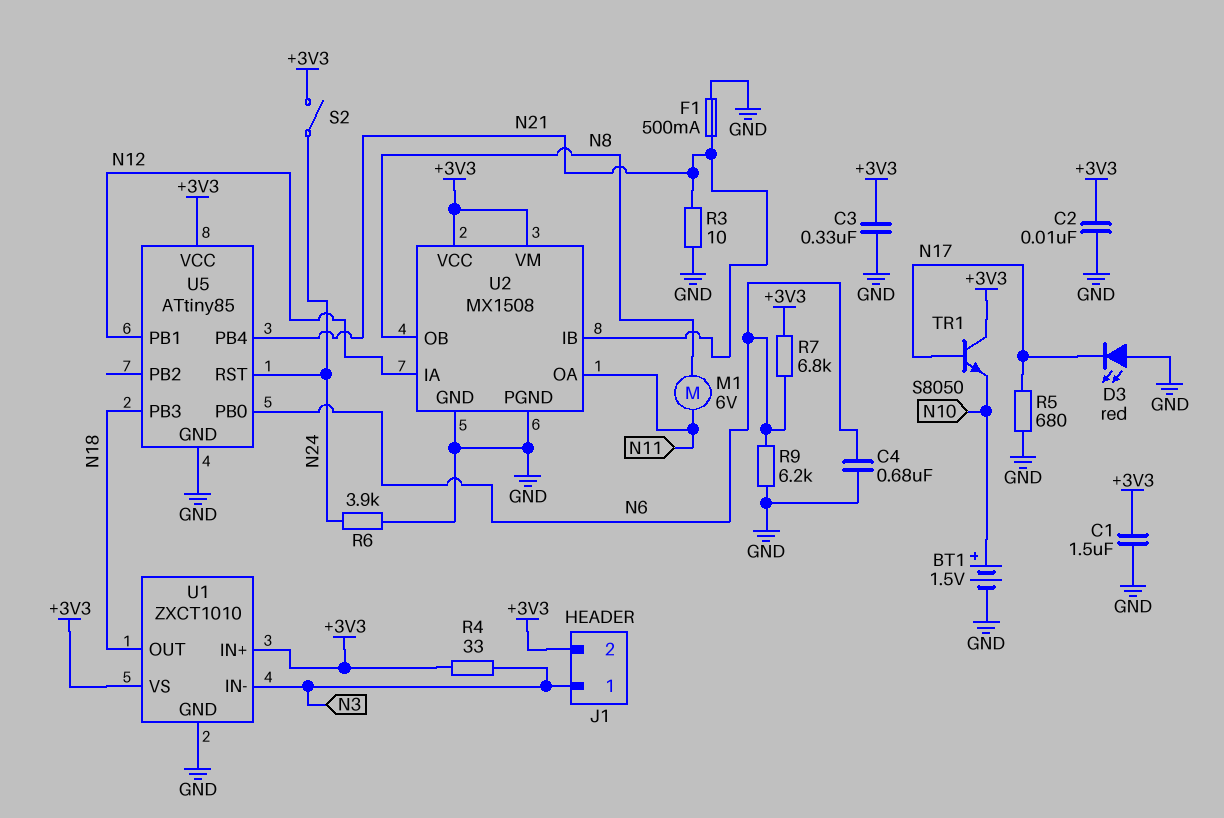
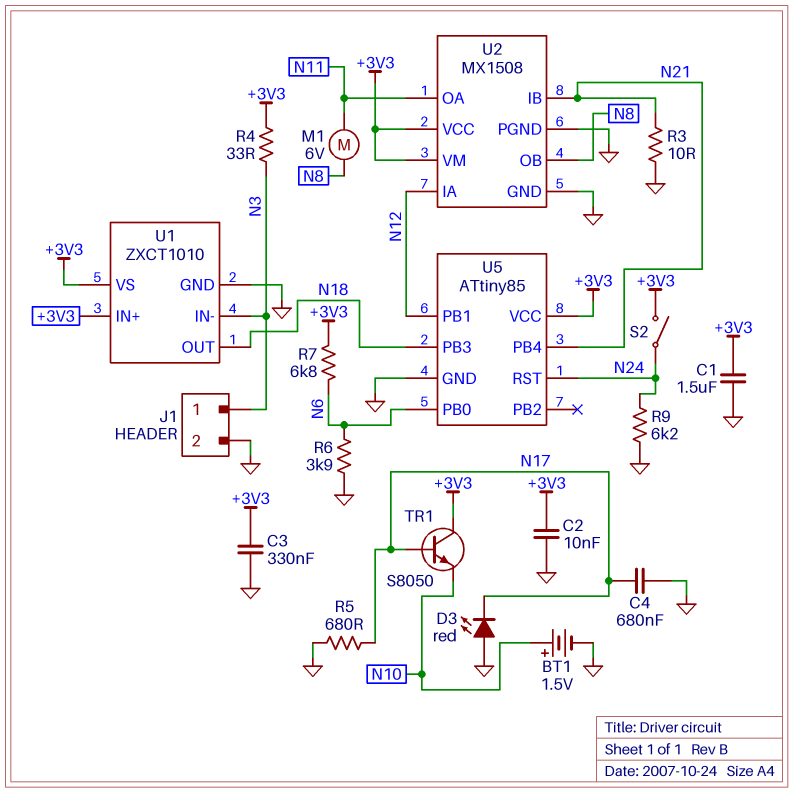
C4: 680nF (GND, N6) -> 680nF (GND, N17)
F1: 500mA (GND, N21) -> none
J1 pin 2: +3V3 -> GND
R6: 3.9k (GND, N24) -> 3.9k (GND, N6)
R9: 6.2k (GND, N6) -> 6.2k (GND, N24)

